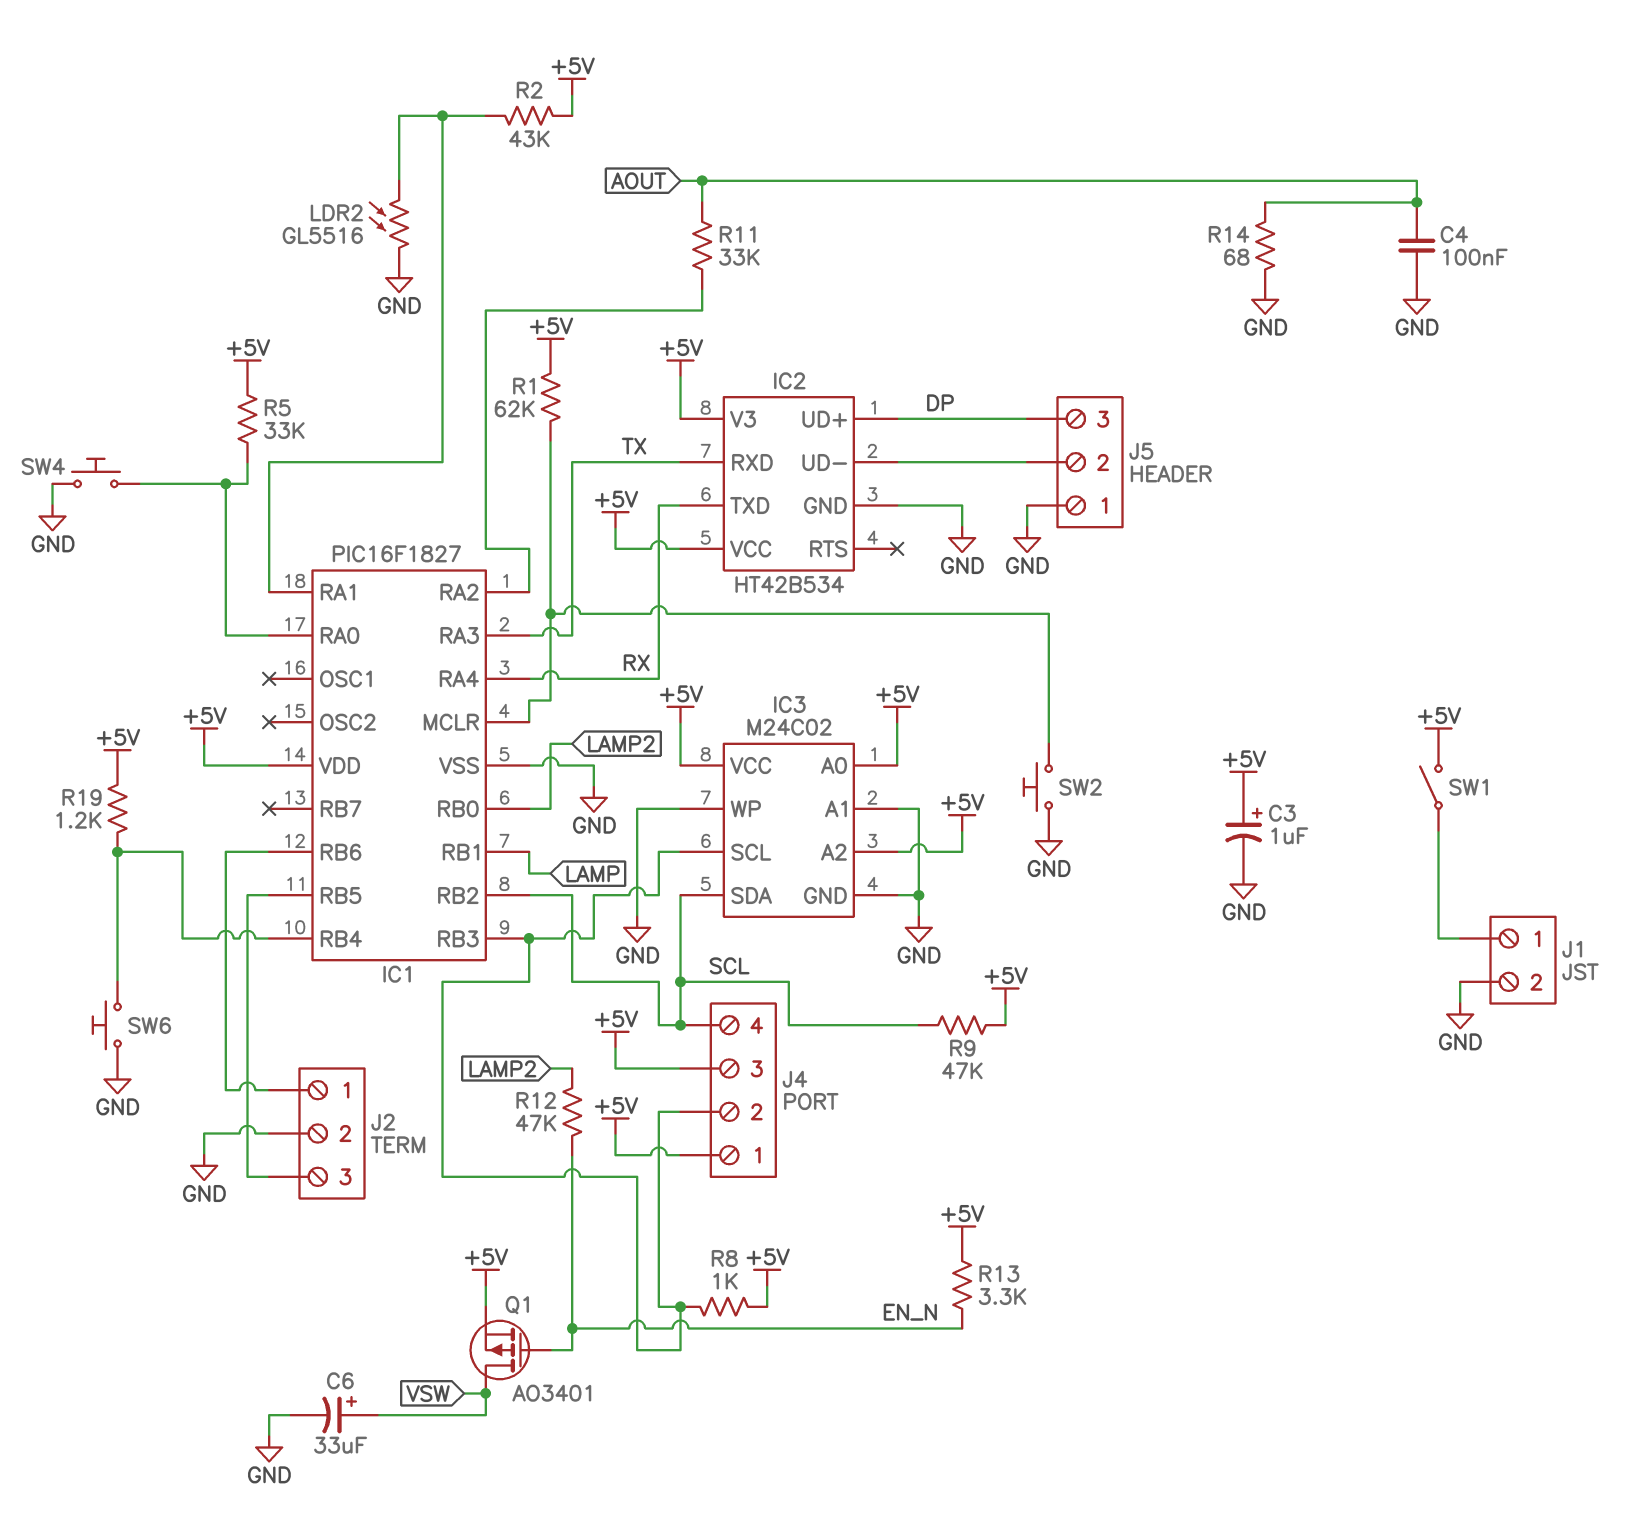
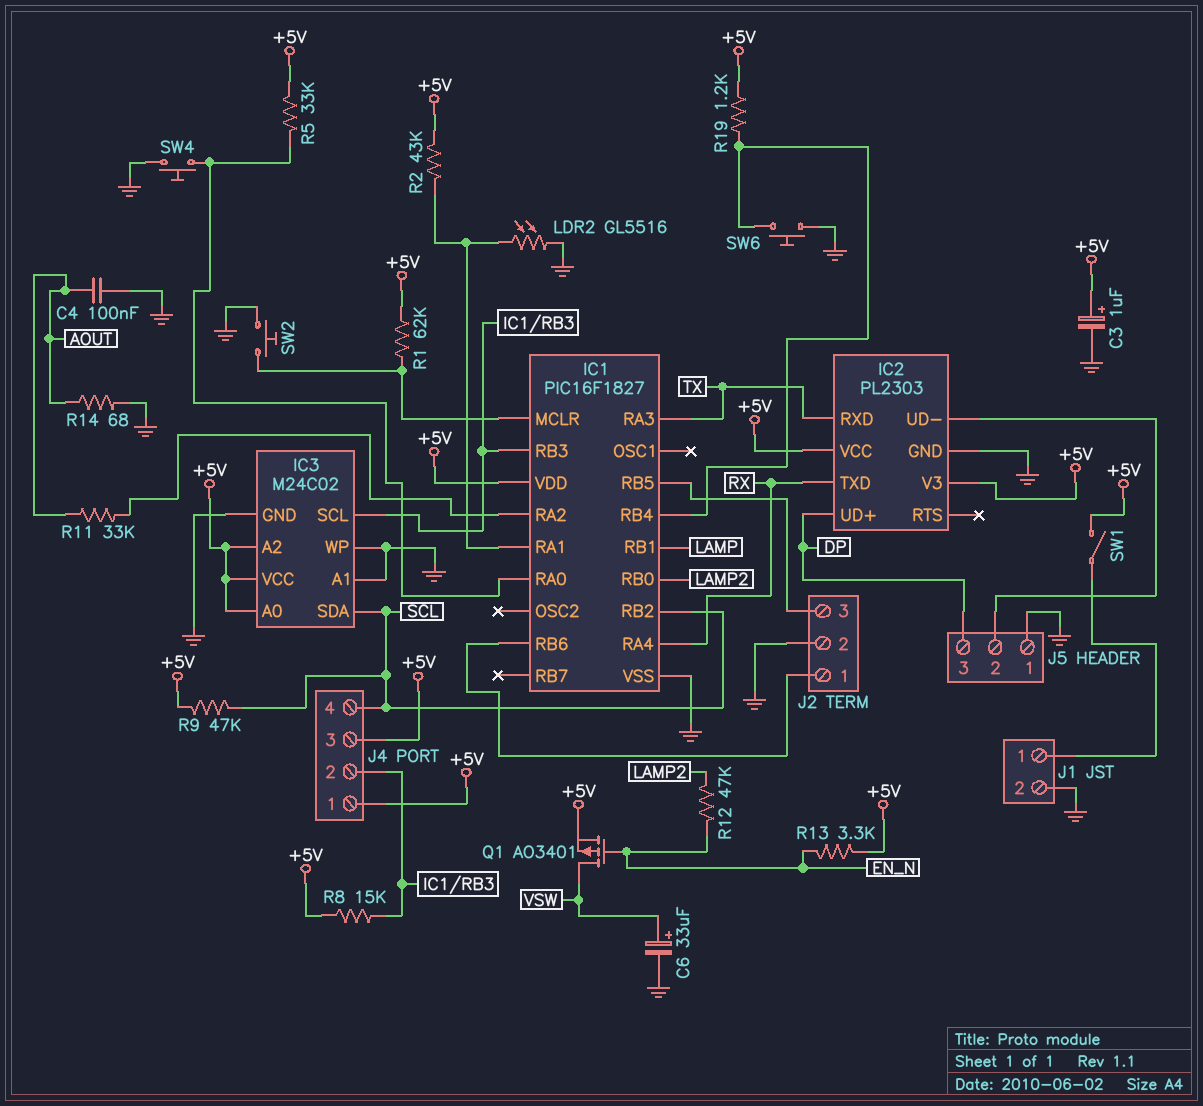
IC2: HT42B534 -> PL2303
R8: 1k (+5V, IC1/RB3) -> 15k (+5V, IC1/RB3)

